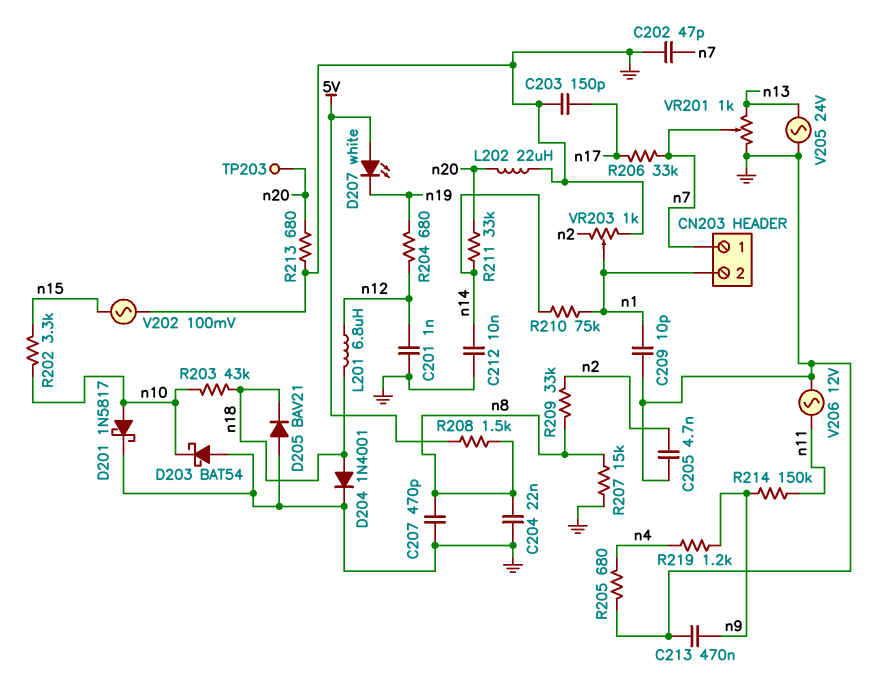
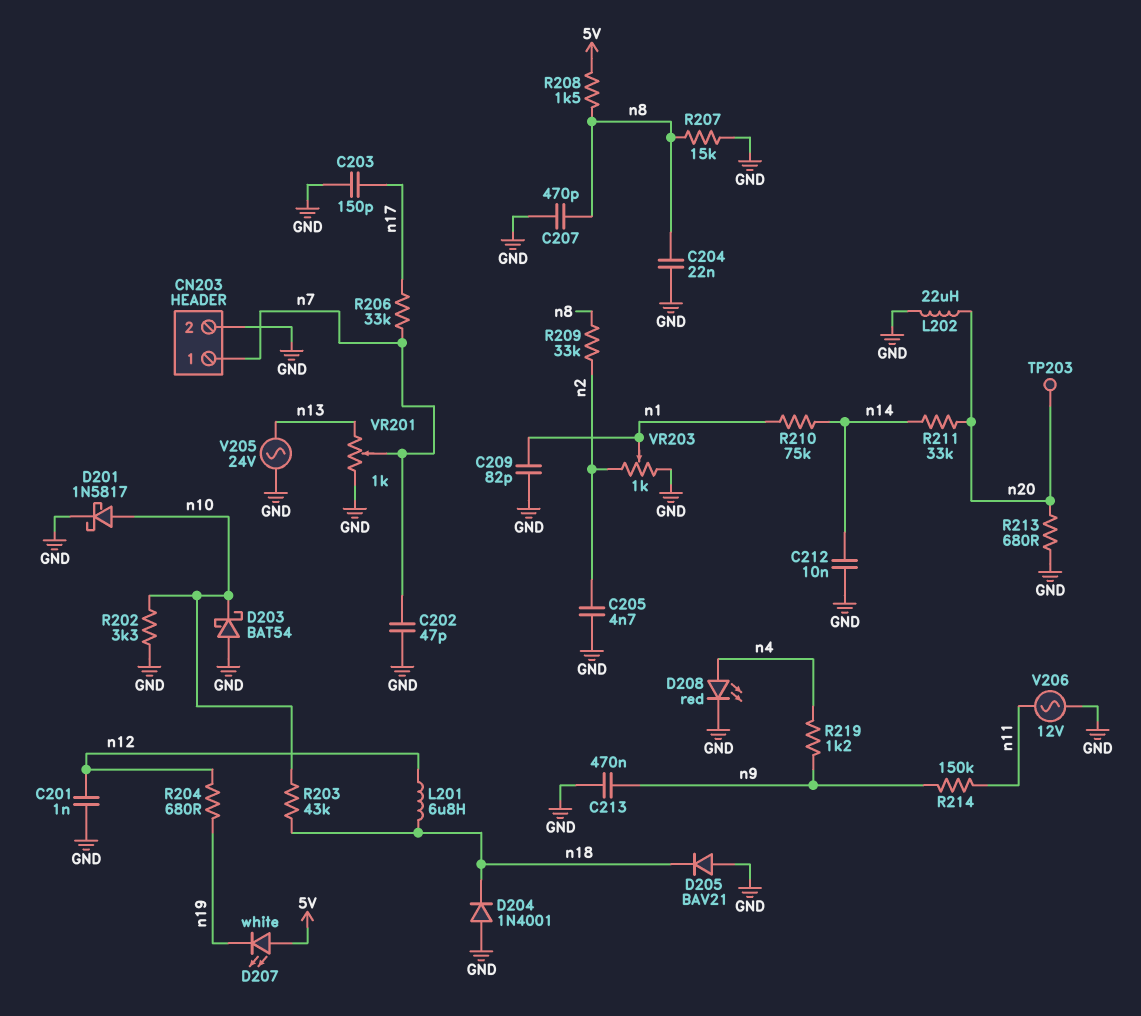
C209: 10pF (GND, n1) -> 82pF (GND, n1)
CN203 pin 2: n1 -> GND
D204: diode 1N4001 (A n18, K GND) -> diode 1N4001 (A GND, K n18)
D208: none -> LED red (A n4, K GND)
R202: 3.3k (n10, n15) -> 3.3k (GND, n10)
R205: 680 (GND, n4) -> none
V202: AC 100mV (GND, n15) -> none

